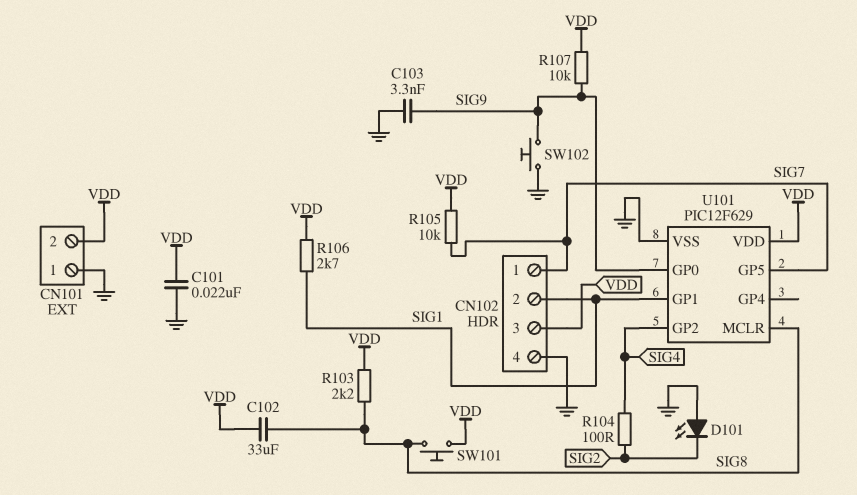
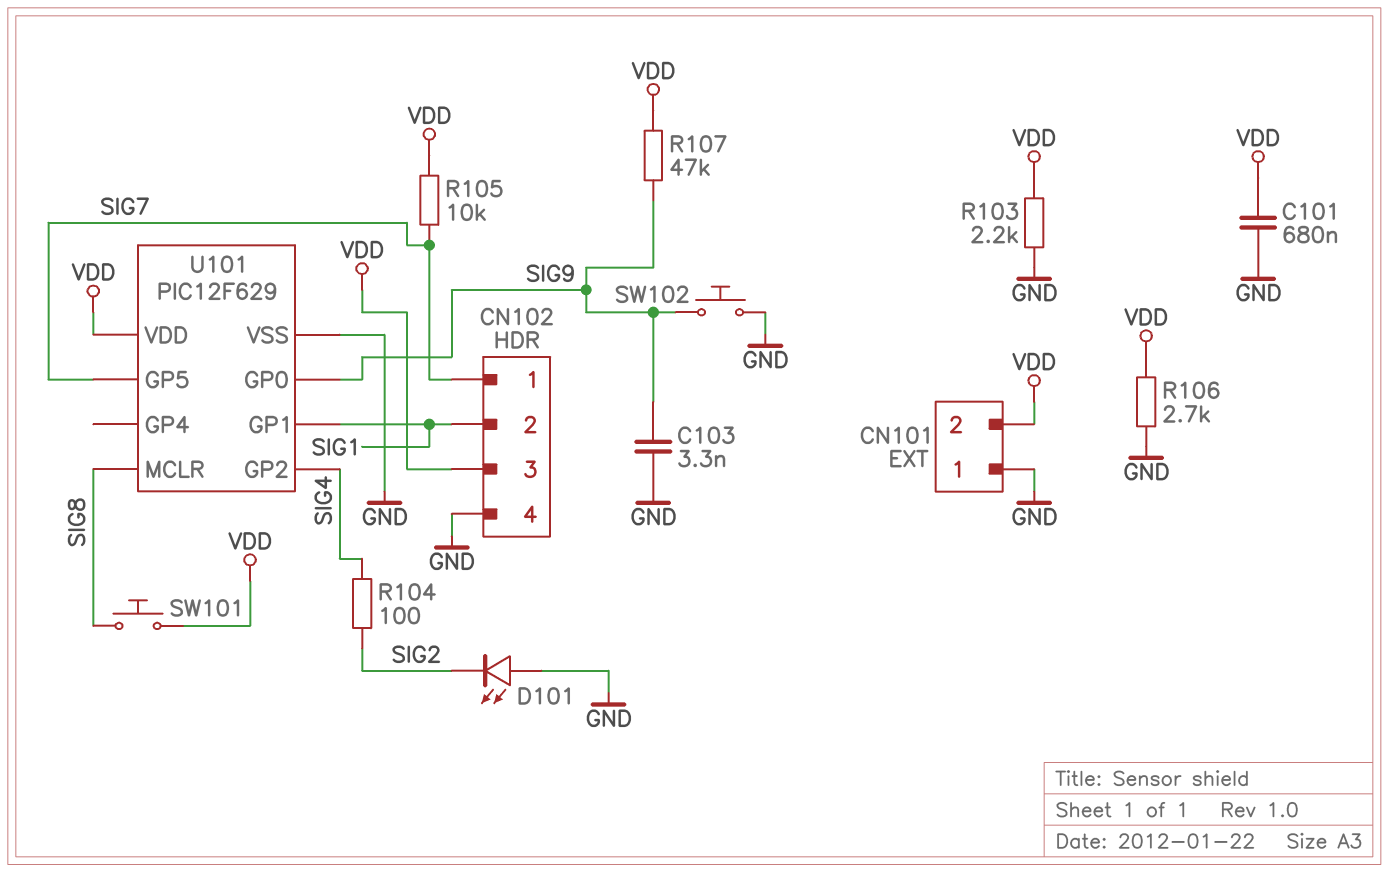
C101: 22nF (GND, VDD) -> 680nF (GND, VDD)
C102: 33uF (SIG8, VDD) -> none
R103: 2.2k (SIG8, VDD) -> 2.2k (GND, VDD)
R106: 2.7k (SIG1, VDD) -> 2.7k (GND, VDD)
R107: 10k (SIG9, VDD) -> 47k (SIG9, VDD)

